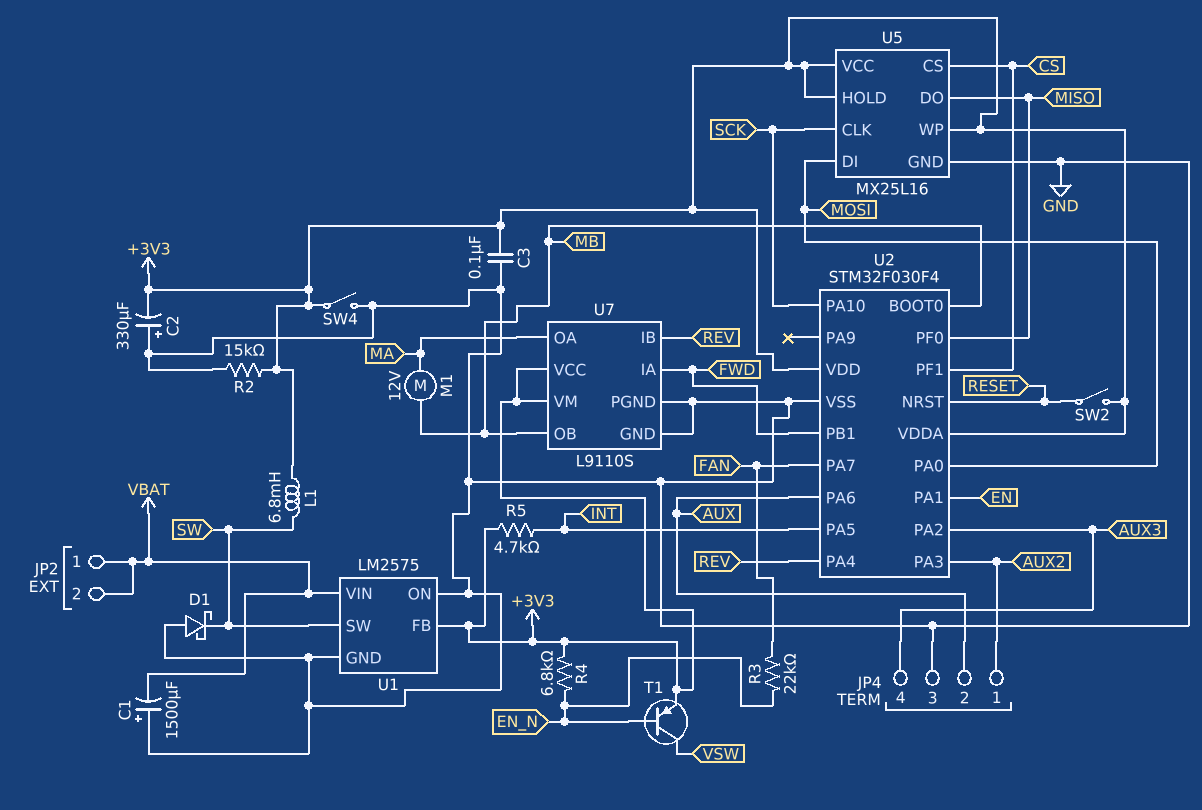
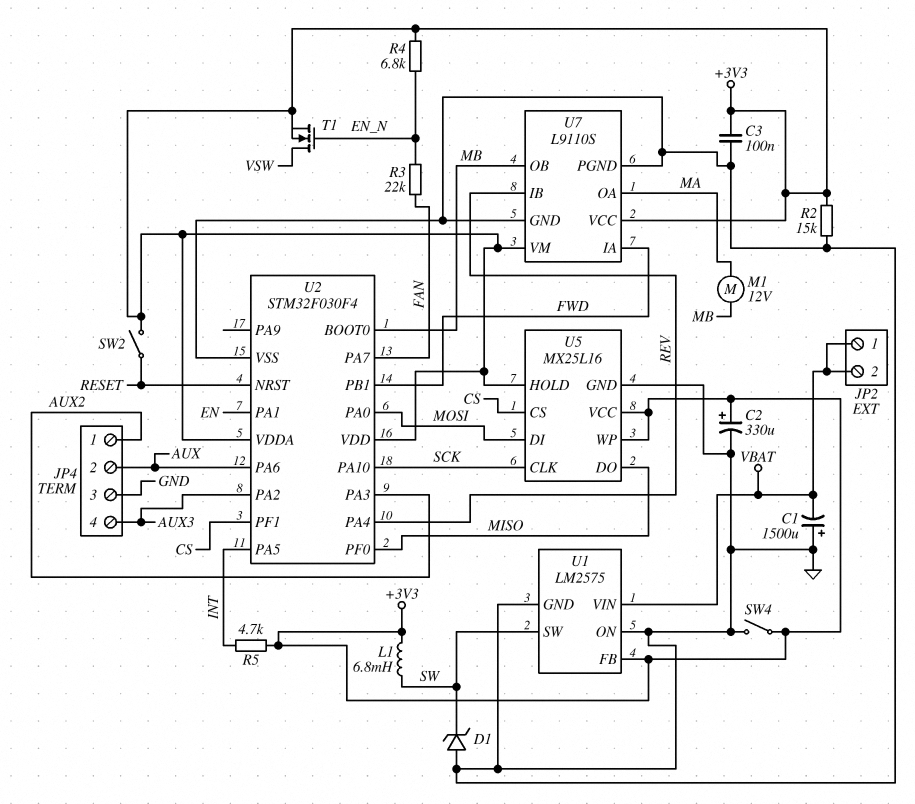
C2: 330uF (plus GND, minus +3V3) -> 330uF (plus +3V3, minus GND)
D1: schottky (A GND, K SW) -> zener (A GND, K SW)
T1: PNP (B EN_N, C VSW, E +3V3) -> NMOS (G EN_N, D VSW, S +3V3)

